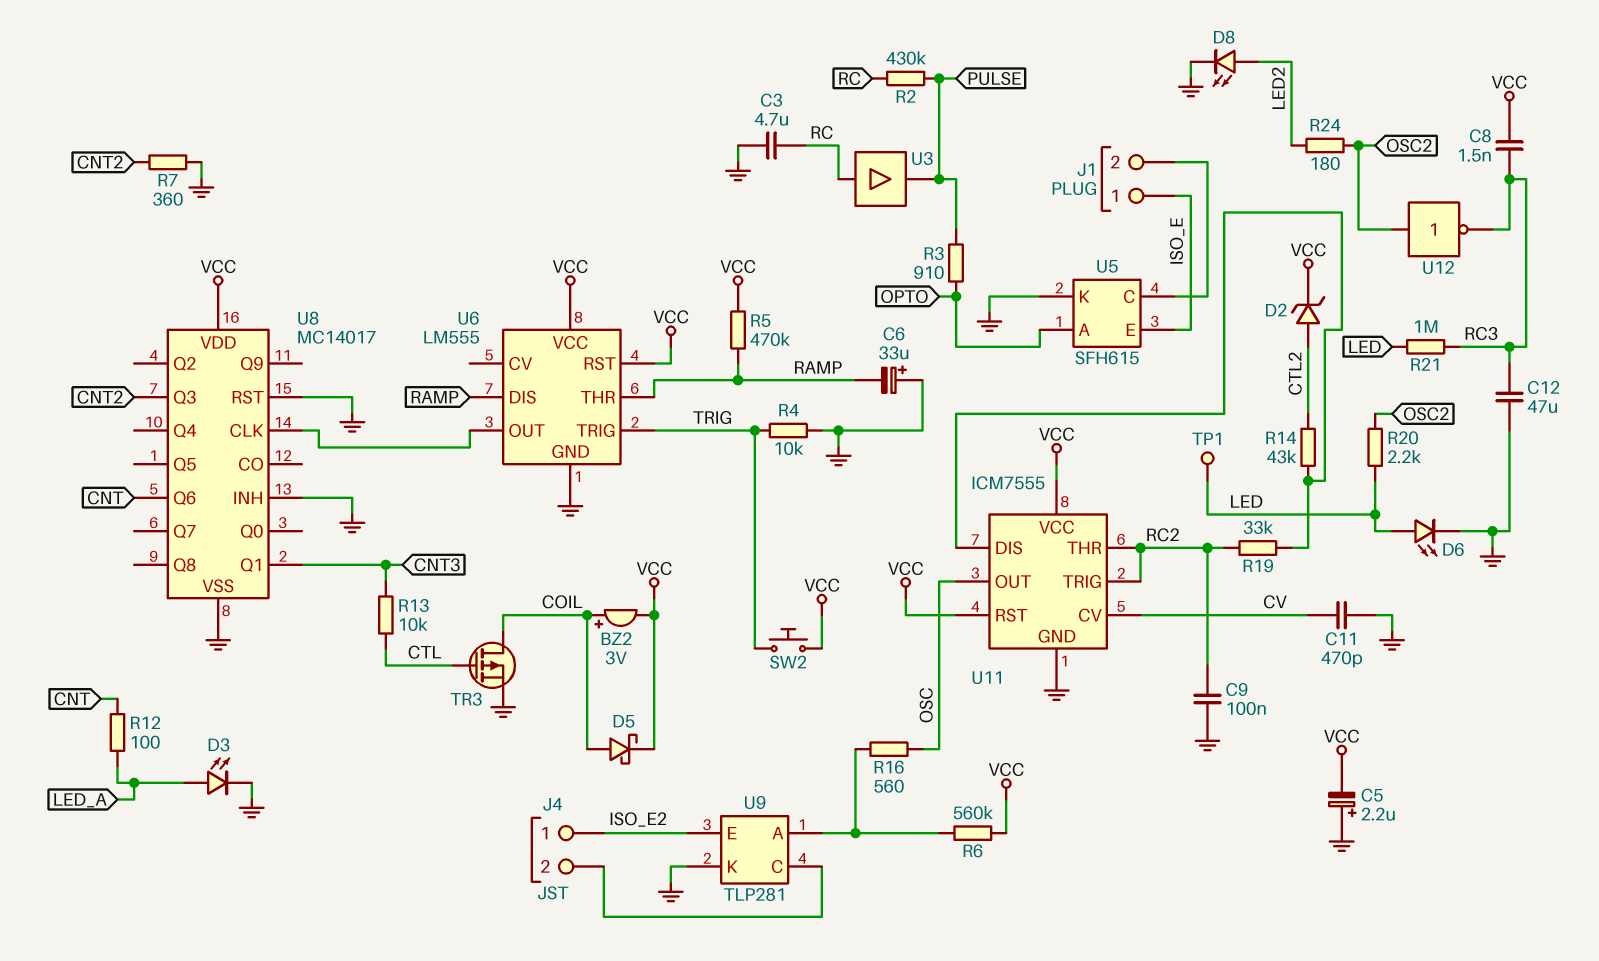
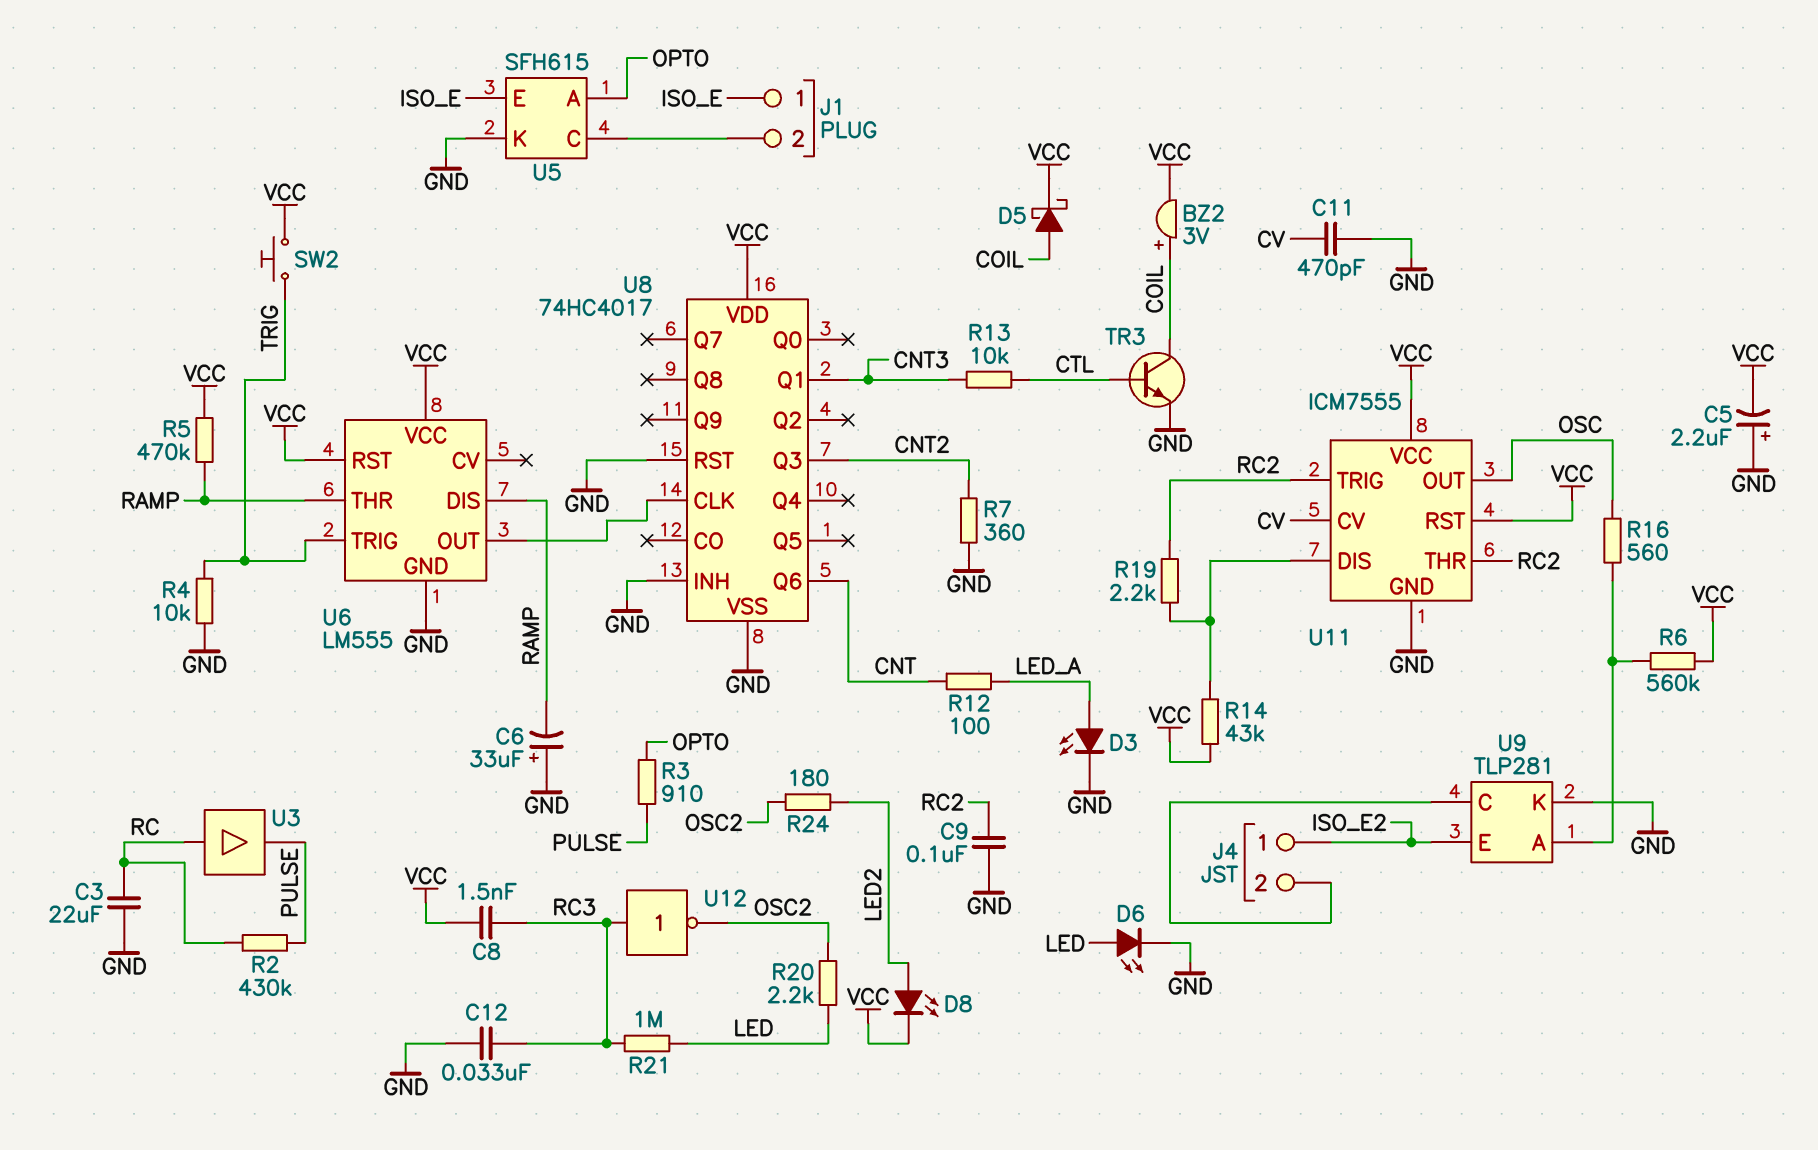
C3: 4.7uF (GND, RC) -> 22uF (GND, RC)
C12: 47uF (GND, RC3) -> 33nF (GND, RC3)
D2: zener (A CTL2, K VCC) -> none
D8: LED (A LED2, K GND) -> LED (A LED2, K VCC)
R14: 43k (CTL2, U11/DIS) -> 43k (U11/DIS, VCC)
R19: 33k (RC2, U11/DIS) -> 2.2k (RC2, U11/DIS)
TP1: test point (LED) -> none
TR3: PMOS (G CTL, D COIL, S GND) -> NPN (B CTL, C COIL, E GND)
U8: MC14017 -> 74HC4017
U12: NOT (in OSC2, out RC3) -> NOT (in RC3, out OSC2)

